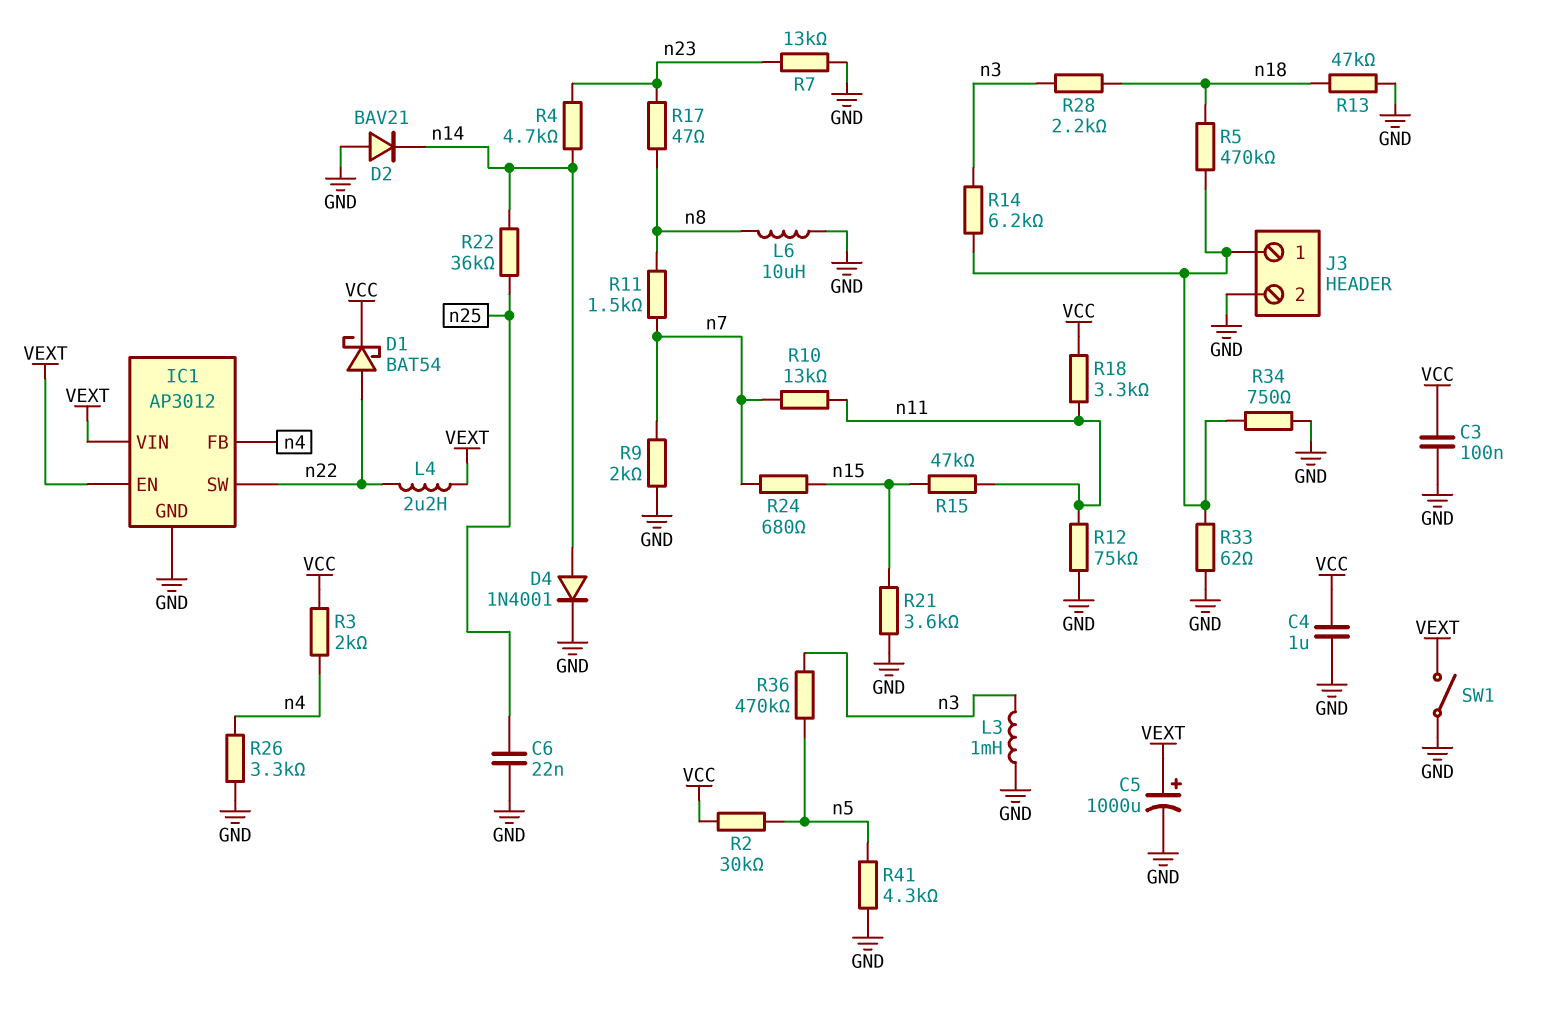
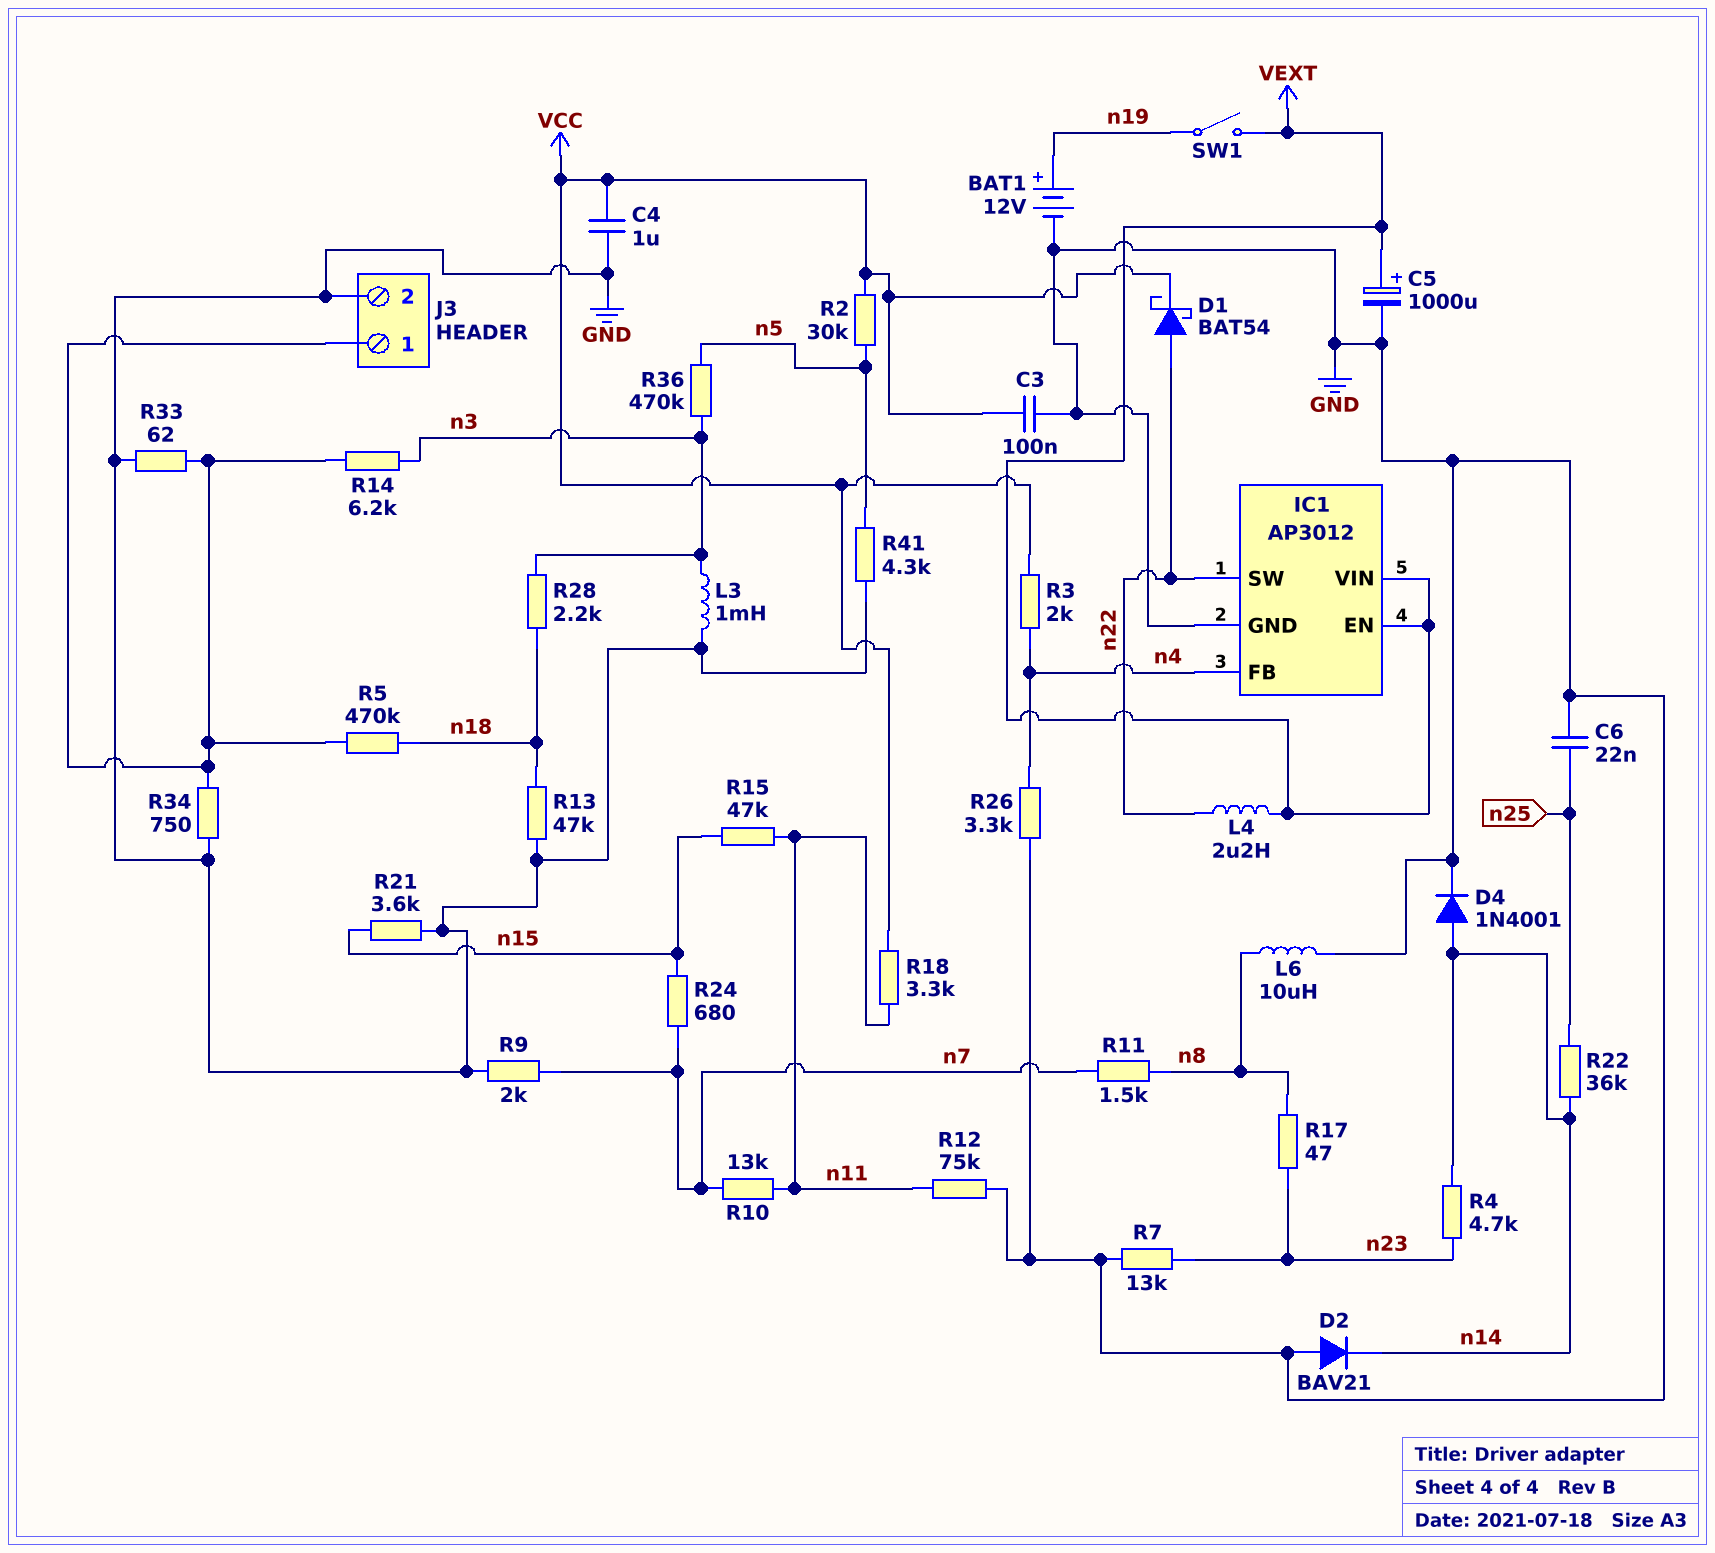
BAT1: none -> 12V (plus n19, minus GND)
SW1: switch (GND, VEXT) -> switch (VEXT, n19)

